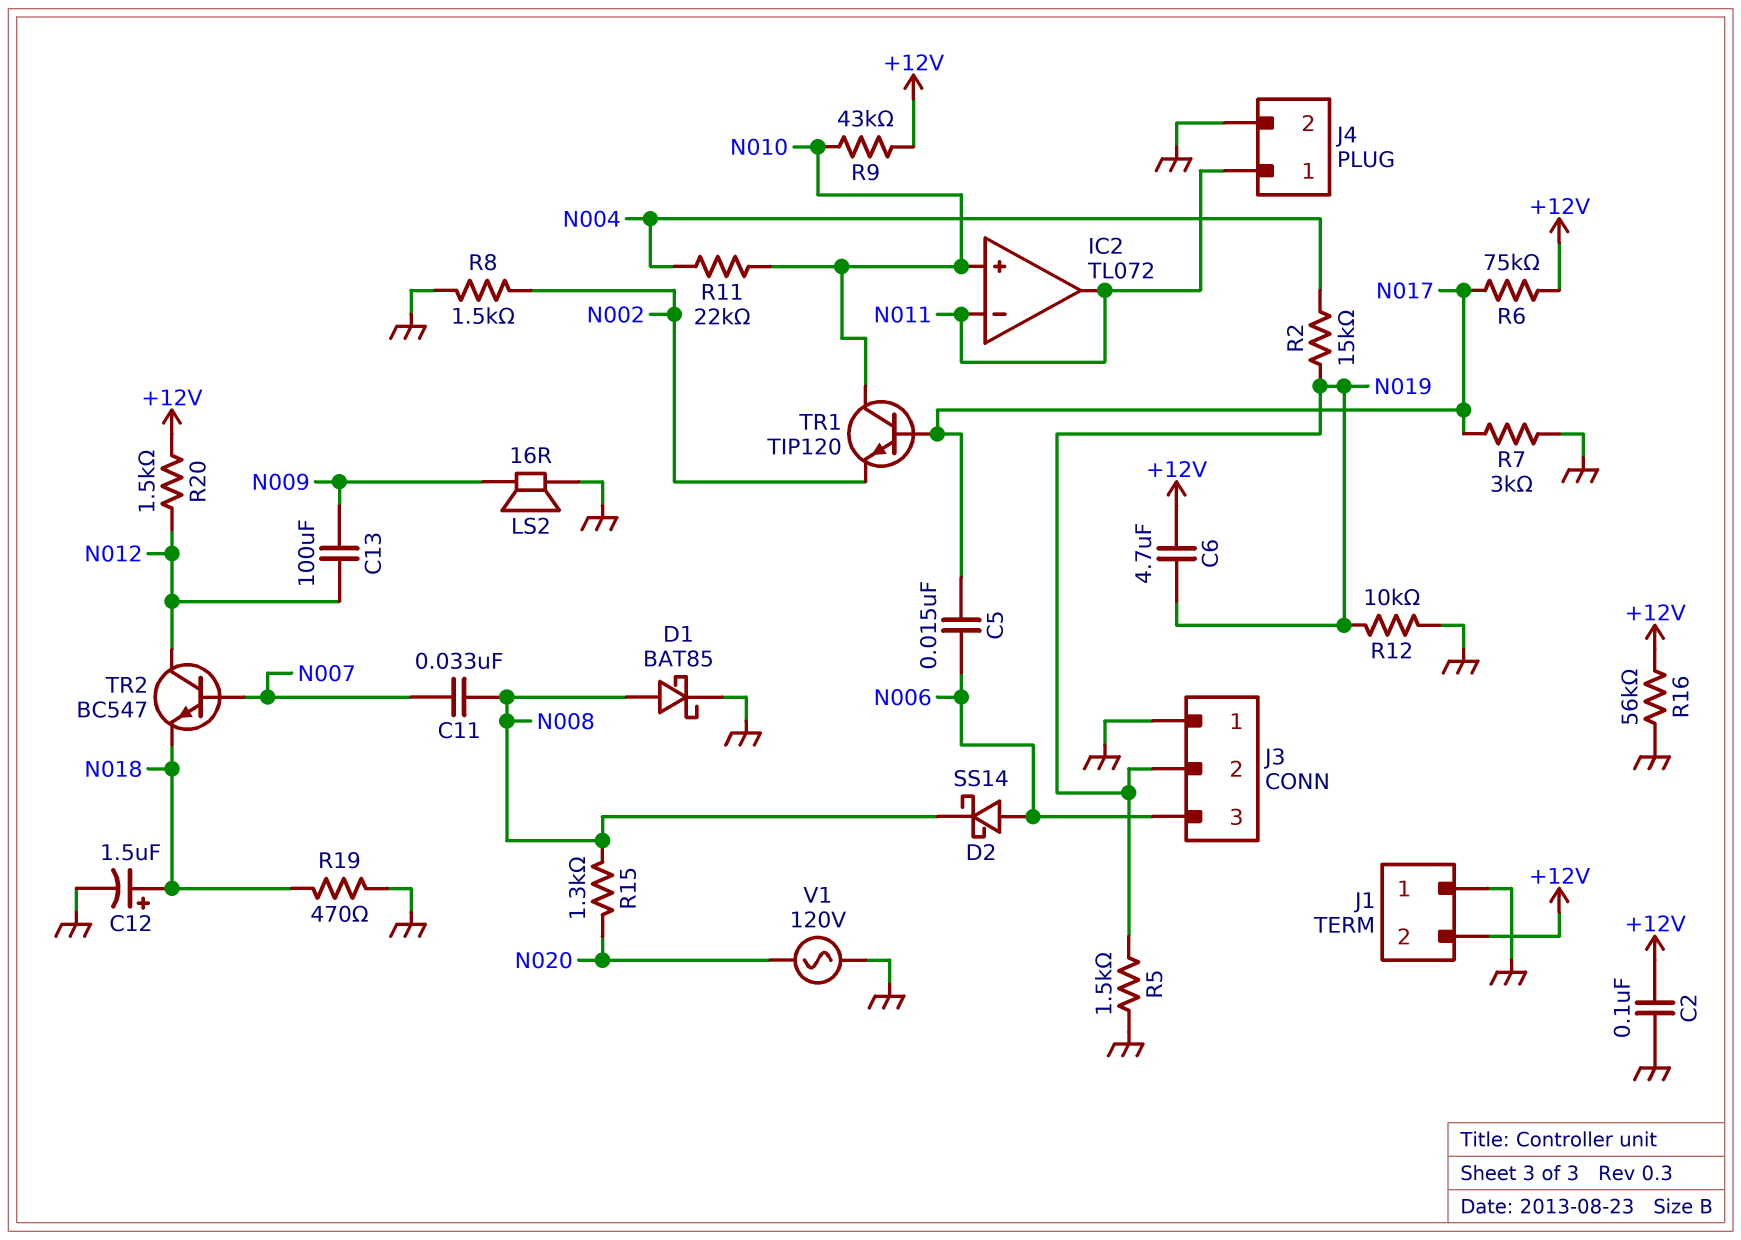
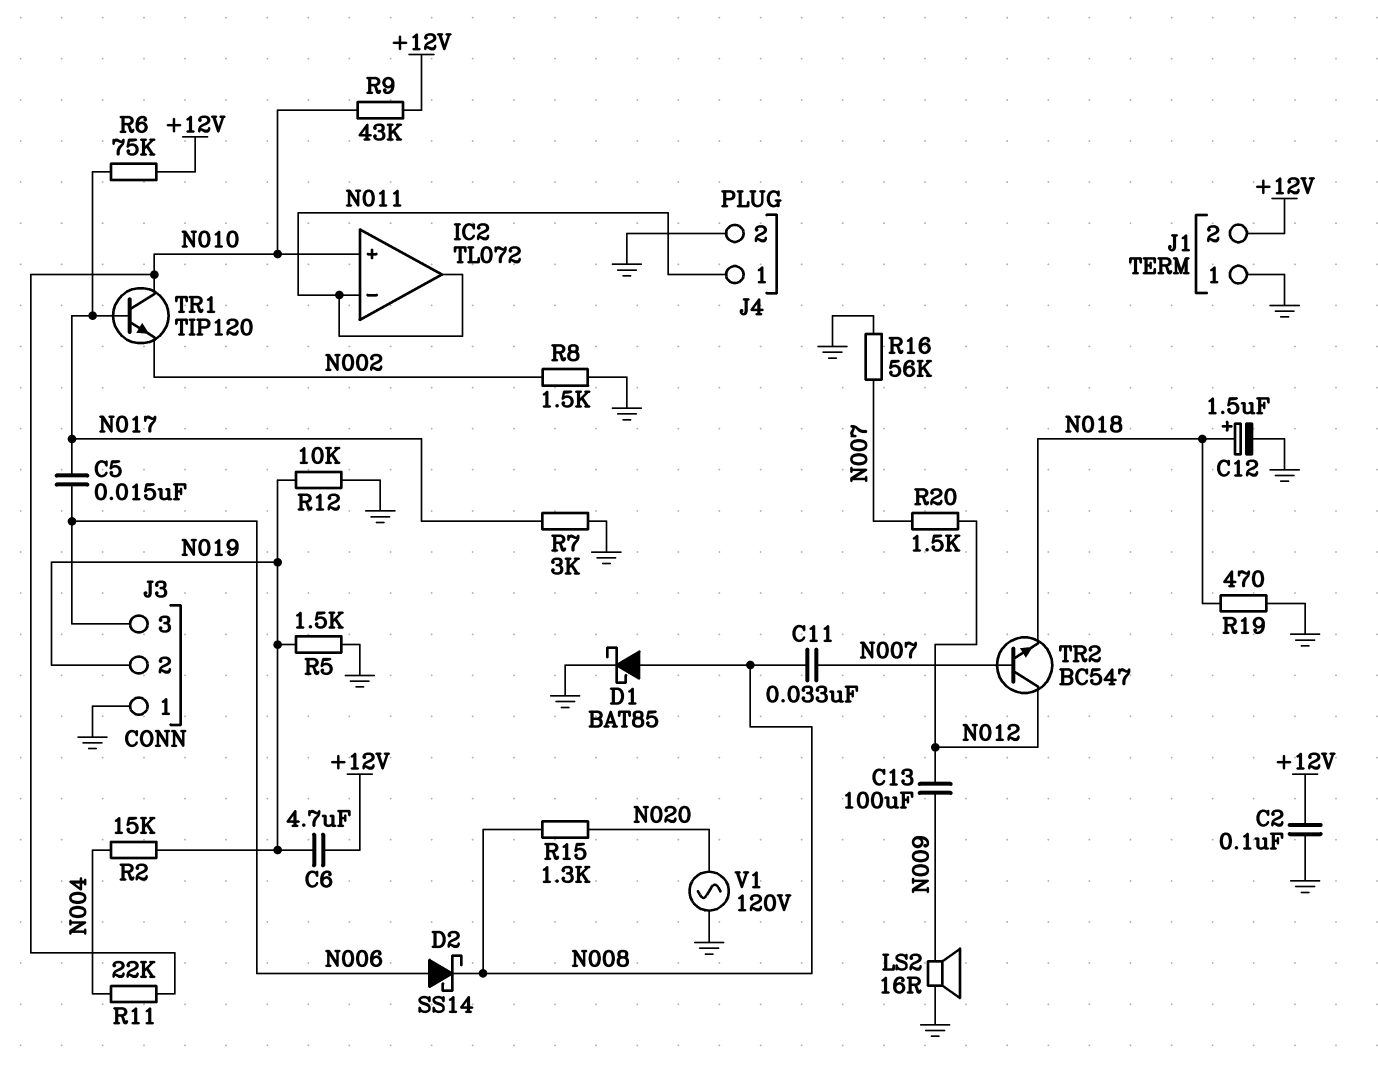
R16: 56k (+12V, GND) -> 56k (GND, N007)
R20: 1.5k (+12V, N012) -> 1.5k (N007, N012)

